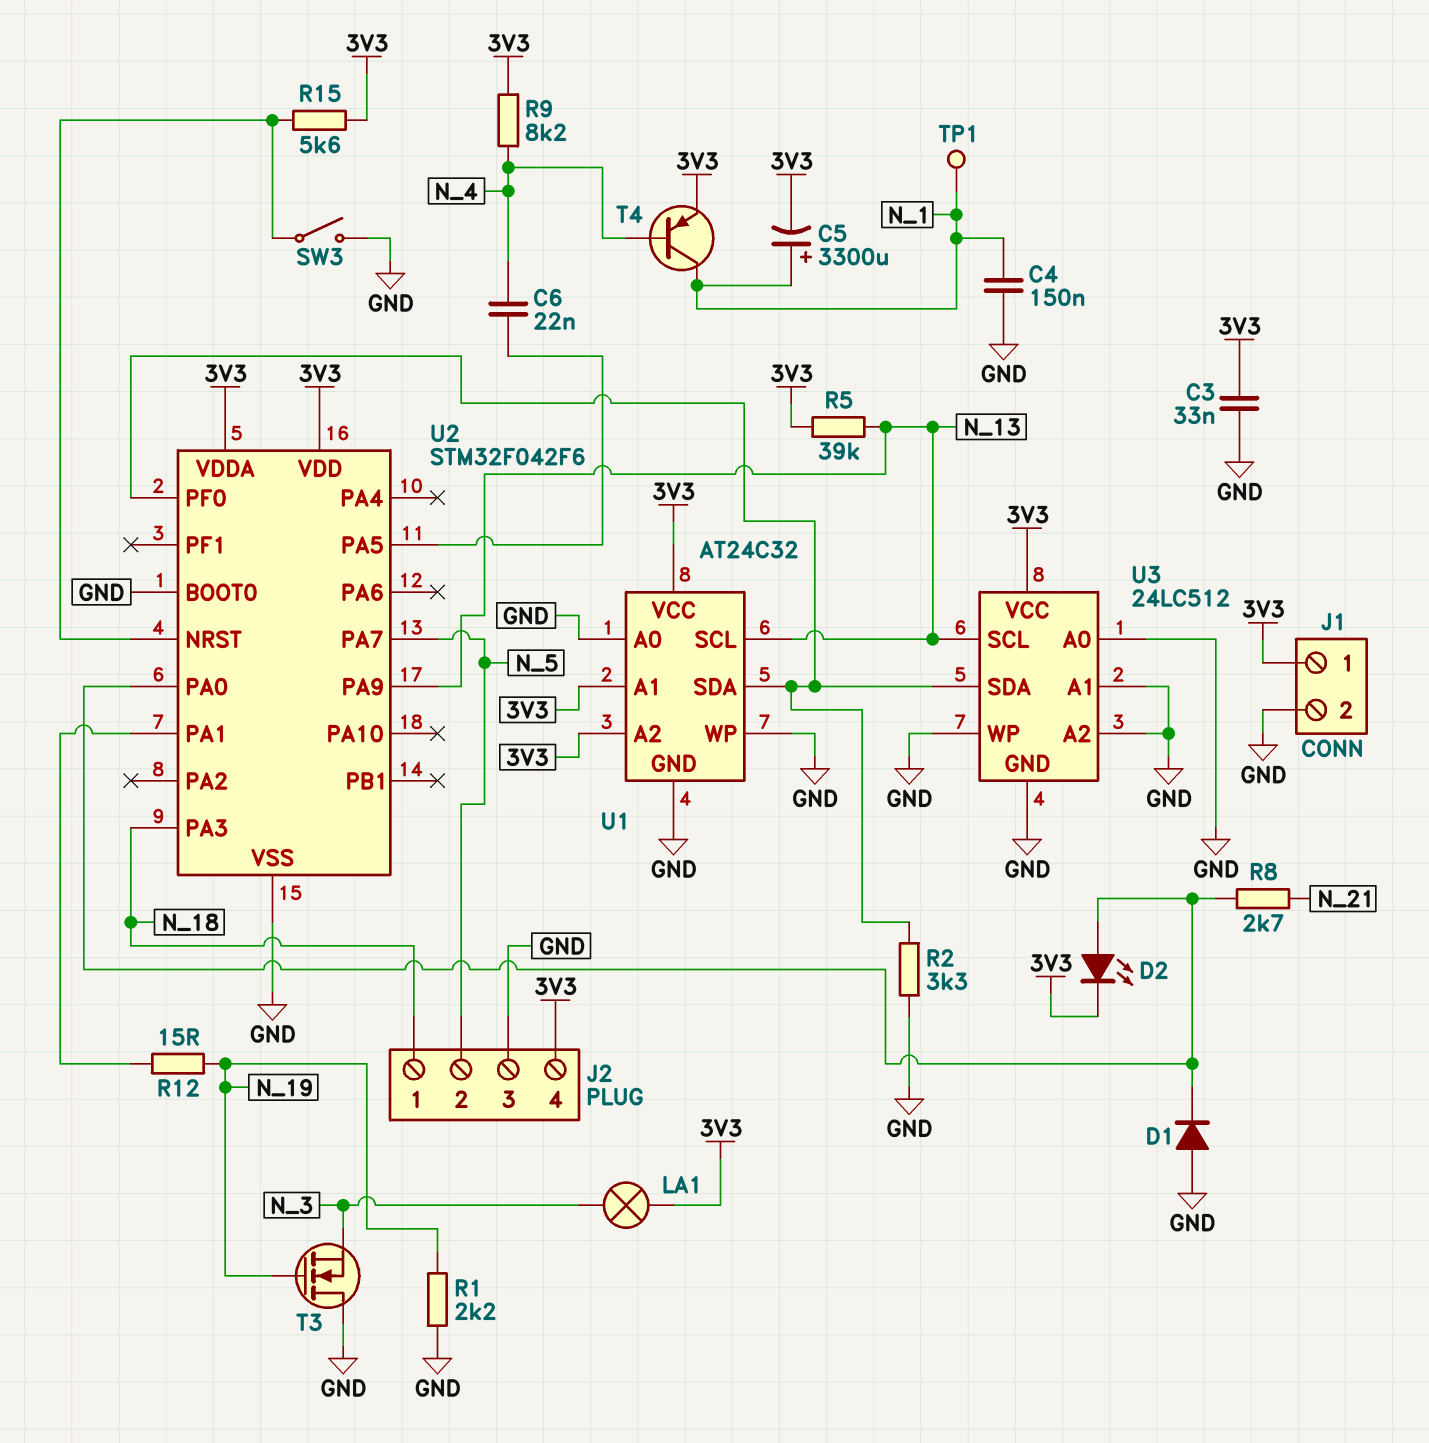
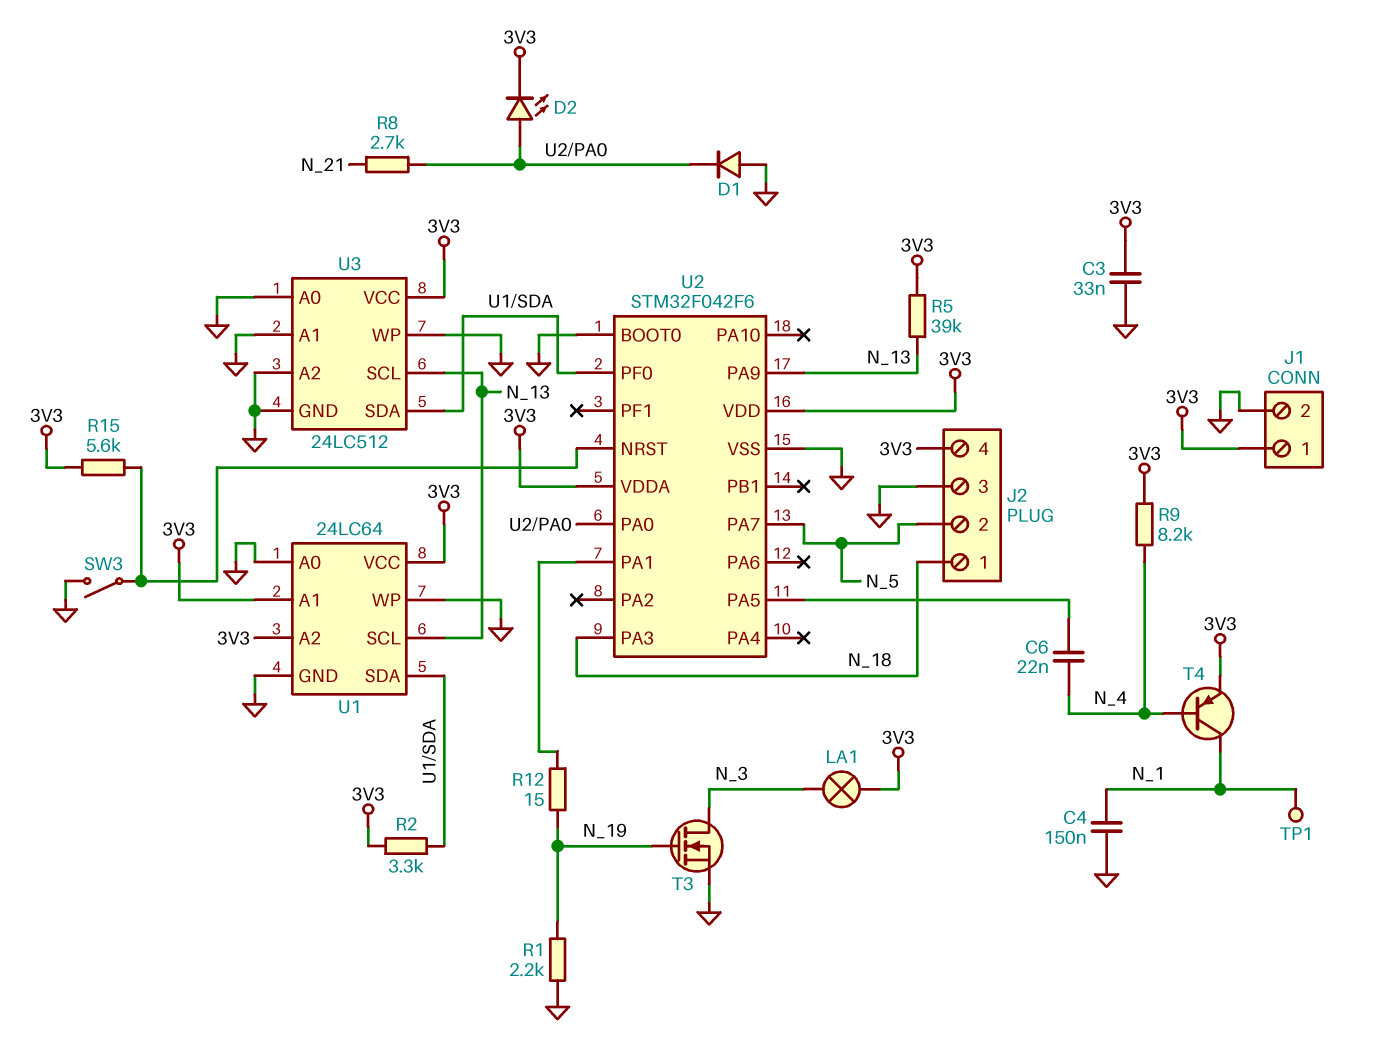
C5: 3300uF (plus N_1, minus 3V3) -> none
R2: 3.3k (GND, U1/SDA) -> 3.3k (3V3, U1/SDA)
T3: NMOS (G N_19, D GND, S N_3) -> NMOS (G N_19, D N_3, S GND)
U1: AT24C32 -> 24LC64

